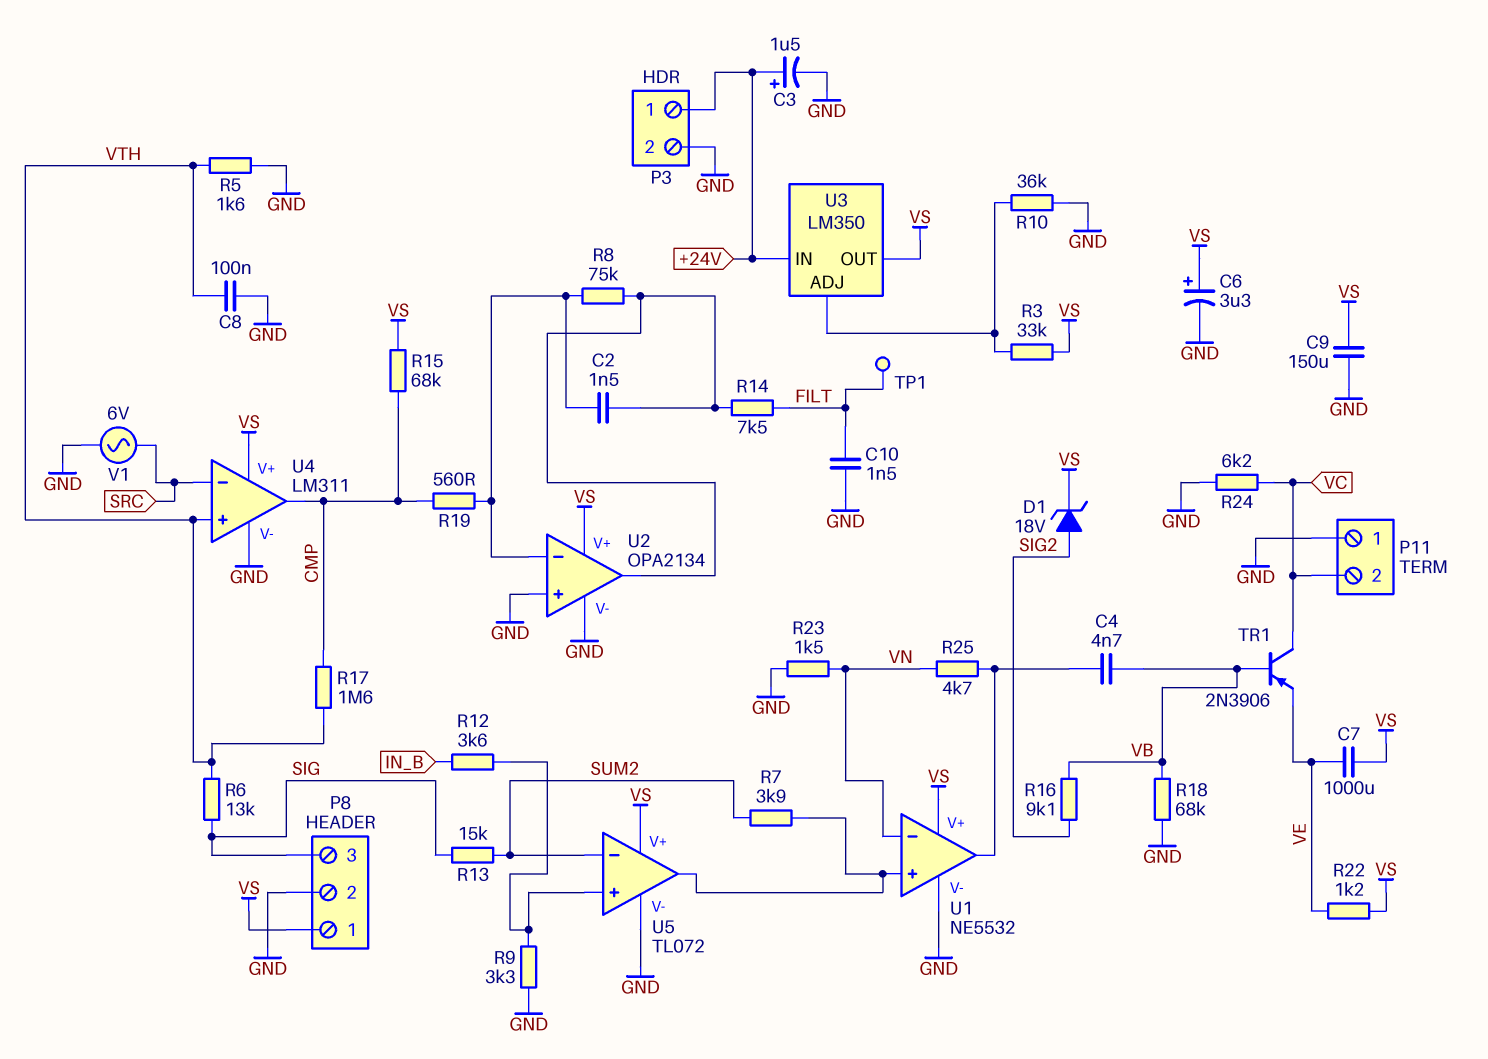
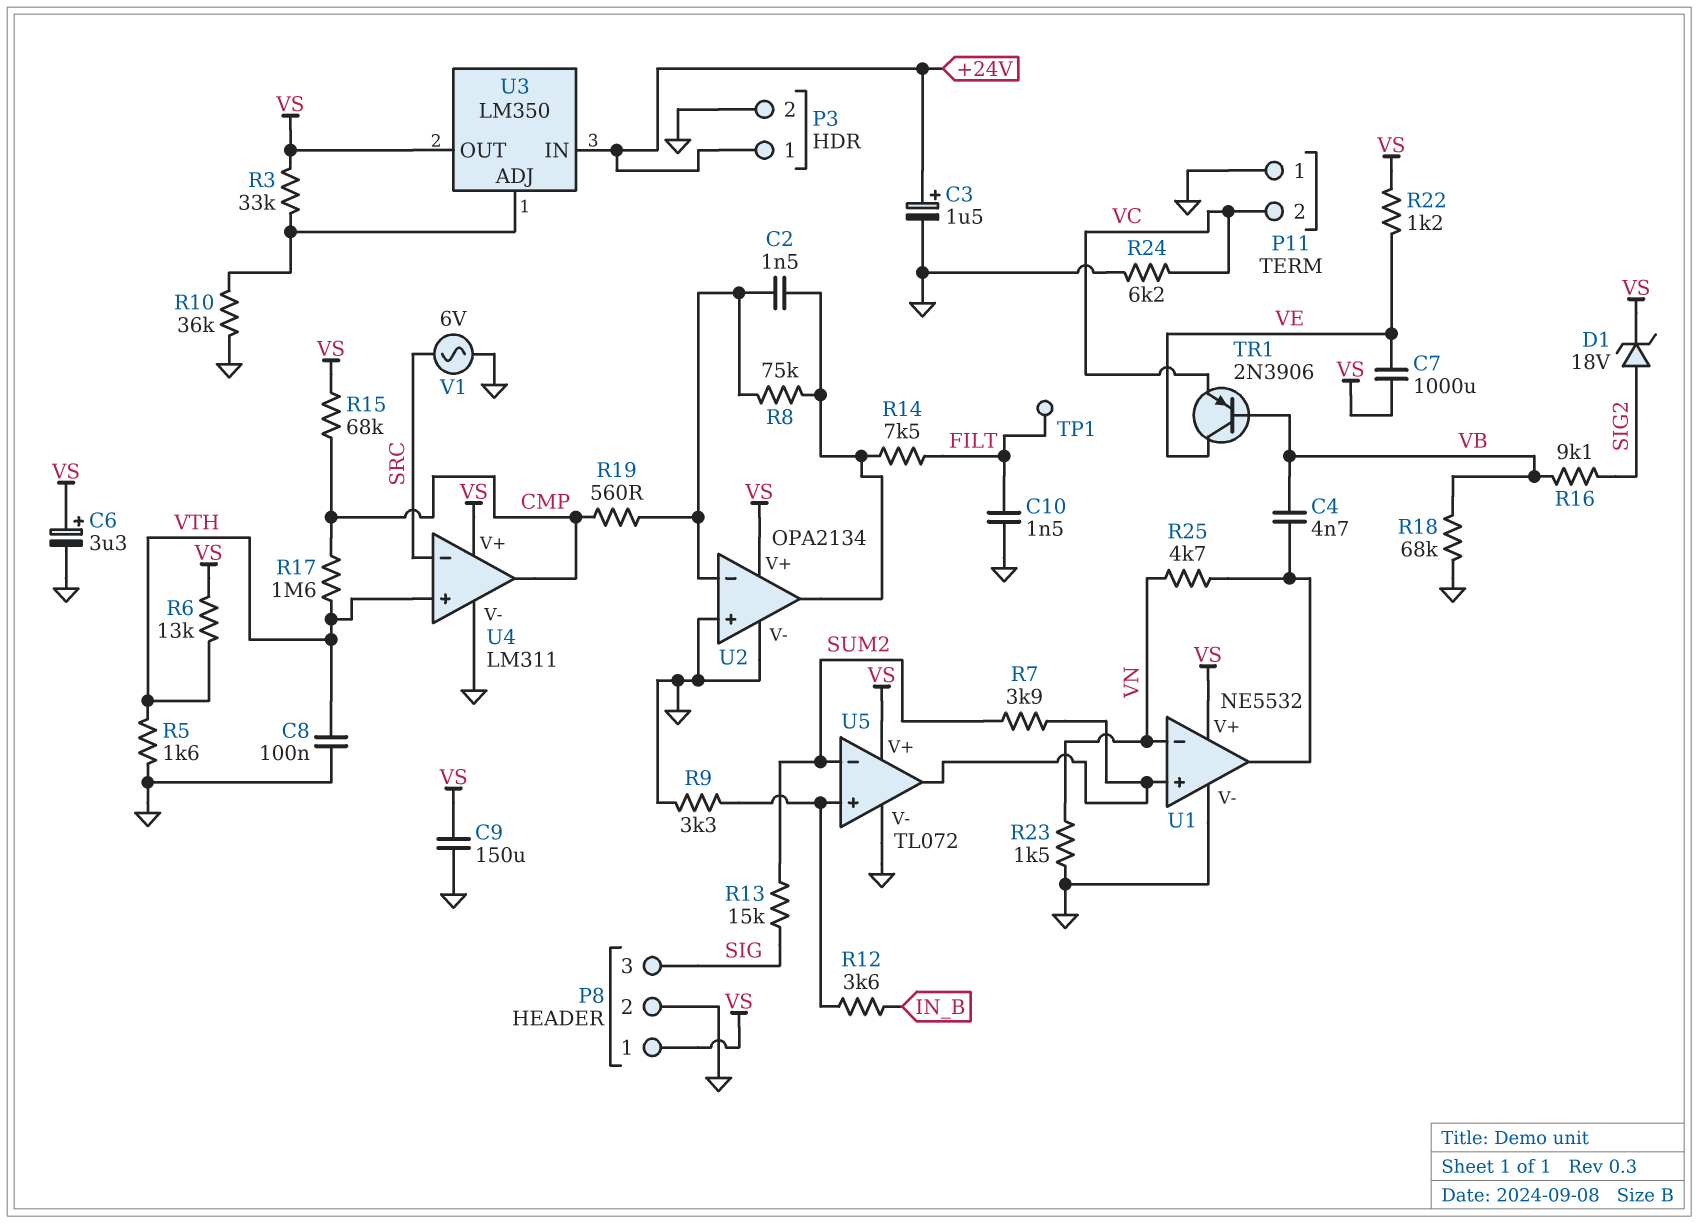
R6: 13k (SIG, VTH) -> 13k (VS, VTH)
TR1: PNP 2N3906 (B VB, C VC, E VE) -> PNP 2N3906 (B VB, C VE, E VC)

